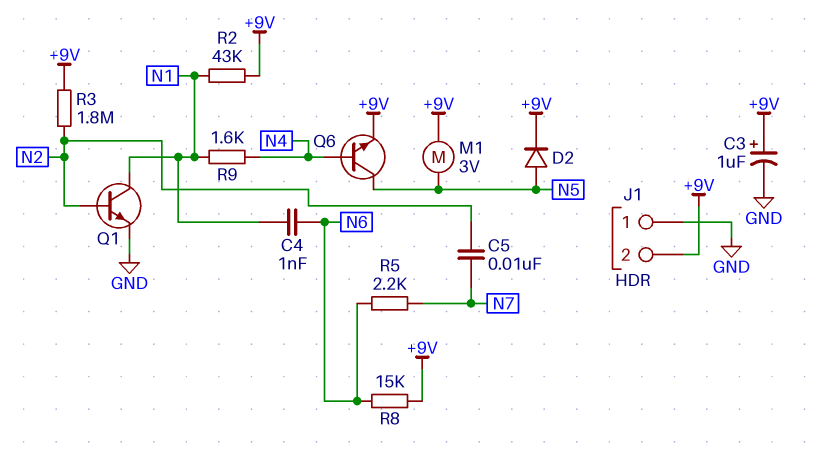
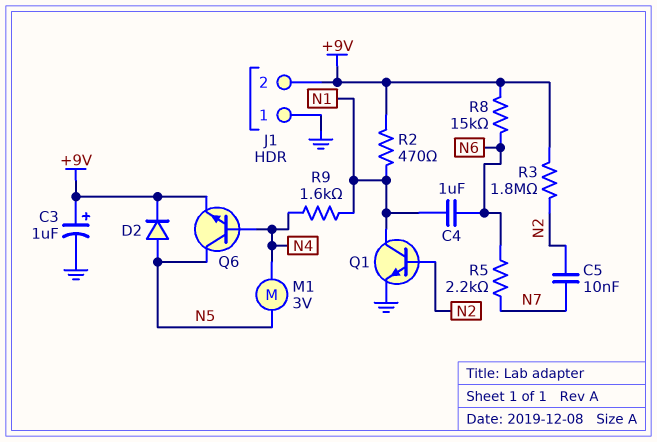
C4: 1nF (N1, N6) -> 1uF (N1, N6)
M1: motor 3V (+9V, N5) -> motor 3V (N4, N5)
R2: 43k (+9V, N1) -> 470 (+9V, N1)

